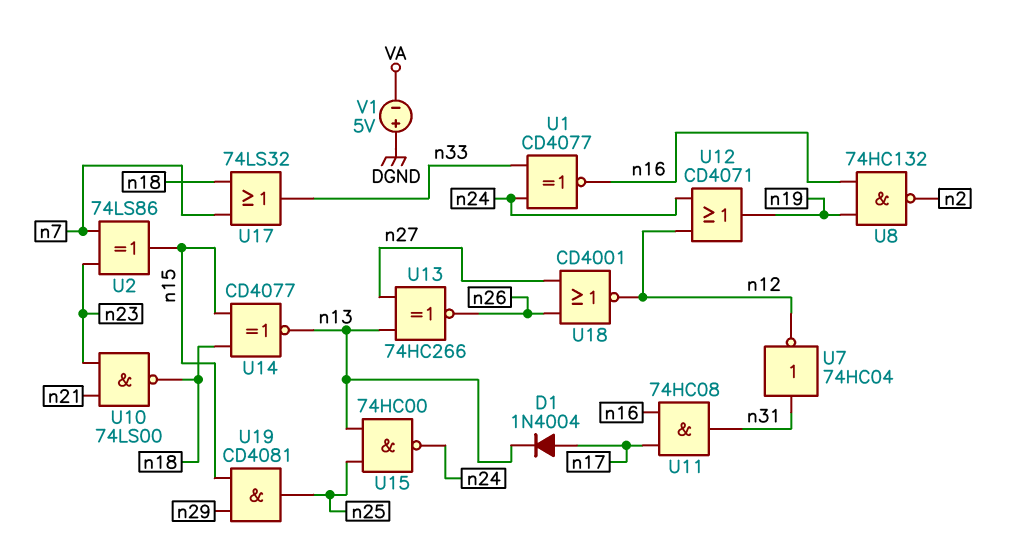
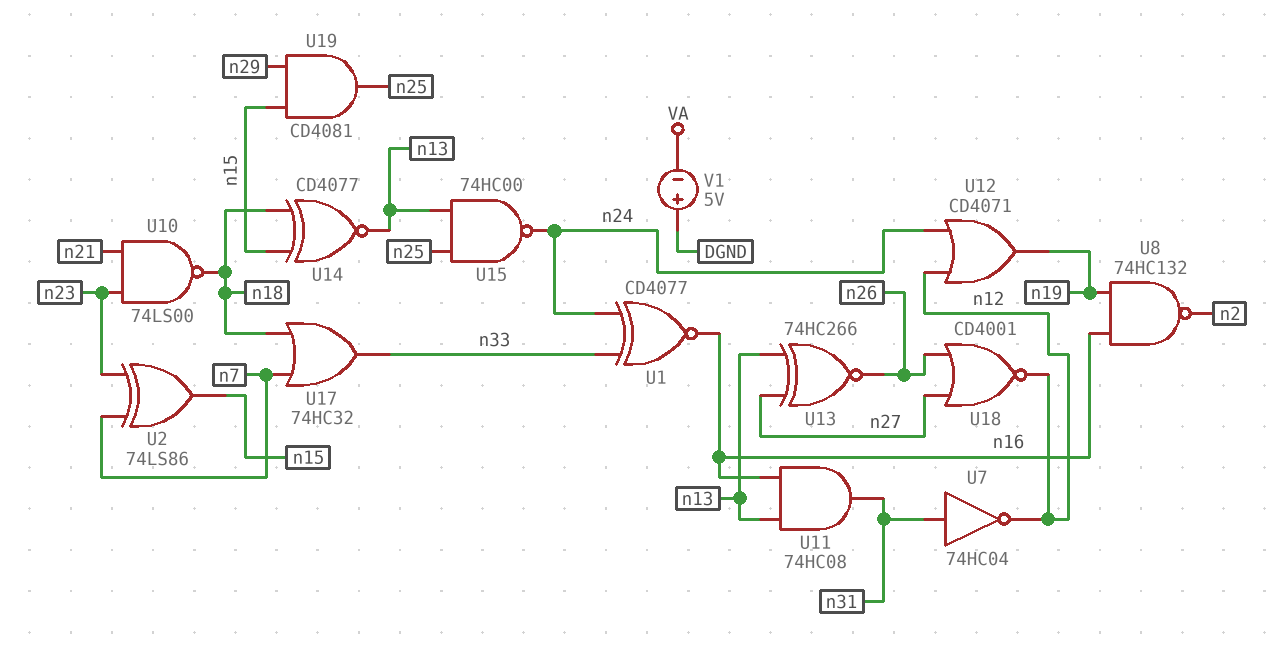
D1: diode 1N4004 (A n17, K n13) -> none
U11: AND 74HC08 (in n16, in n17, out n31) -> AND 74HC08 (in n13, in n16, out n31)
U17: OR 74LS32 (in n7, in n18, out n33) -> OR 74HC32 (in n7, in n18, out n33)

